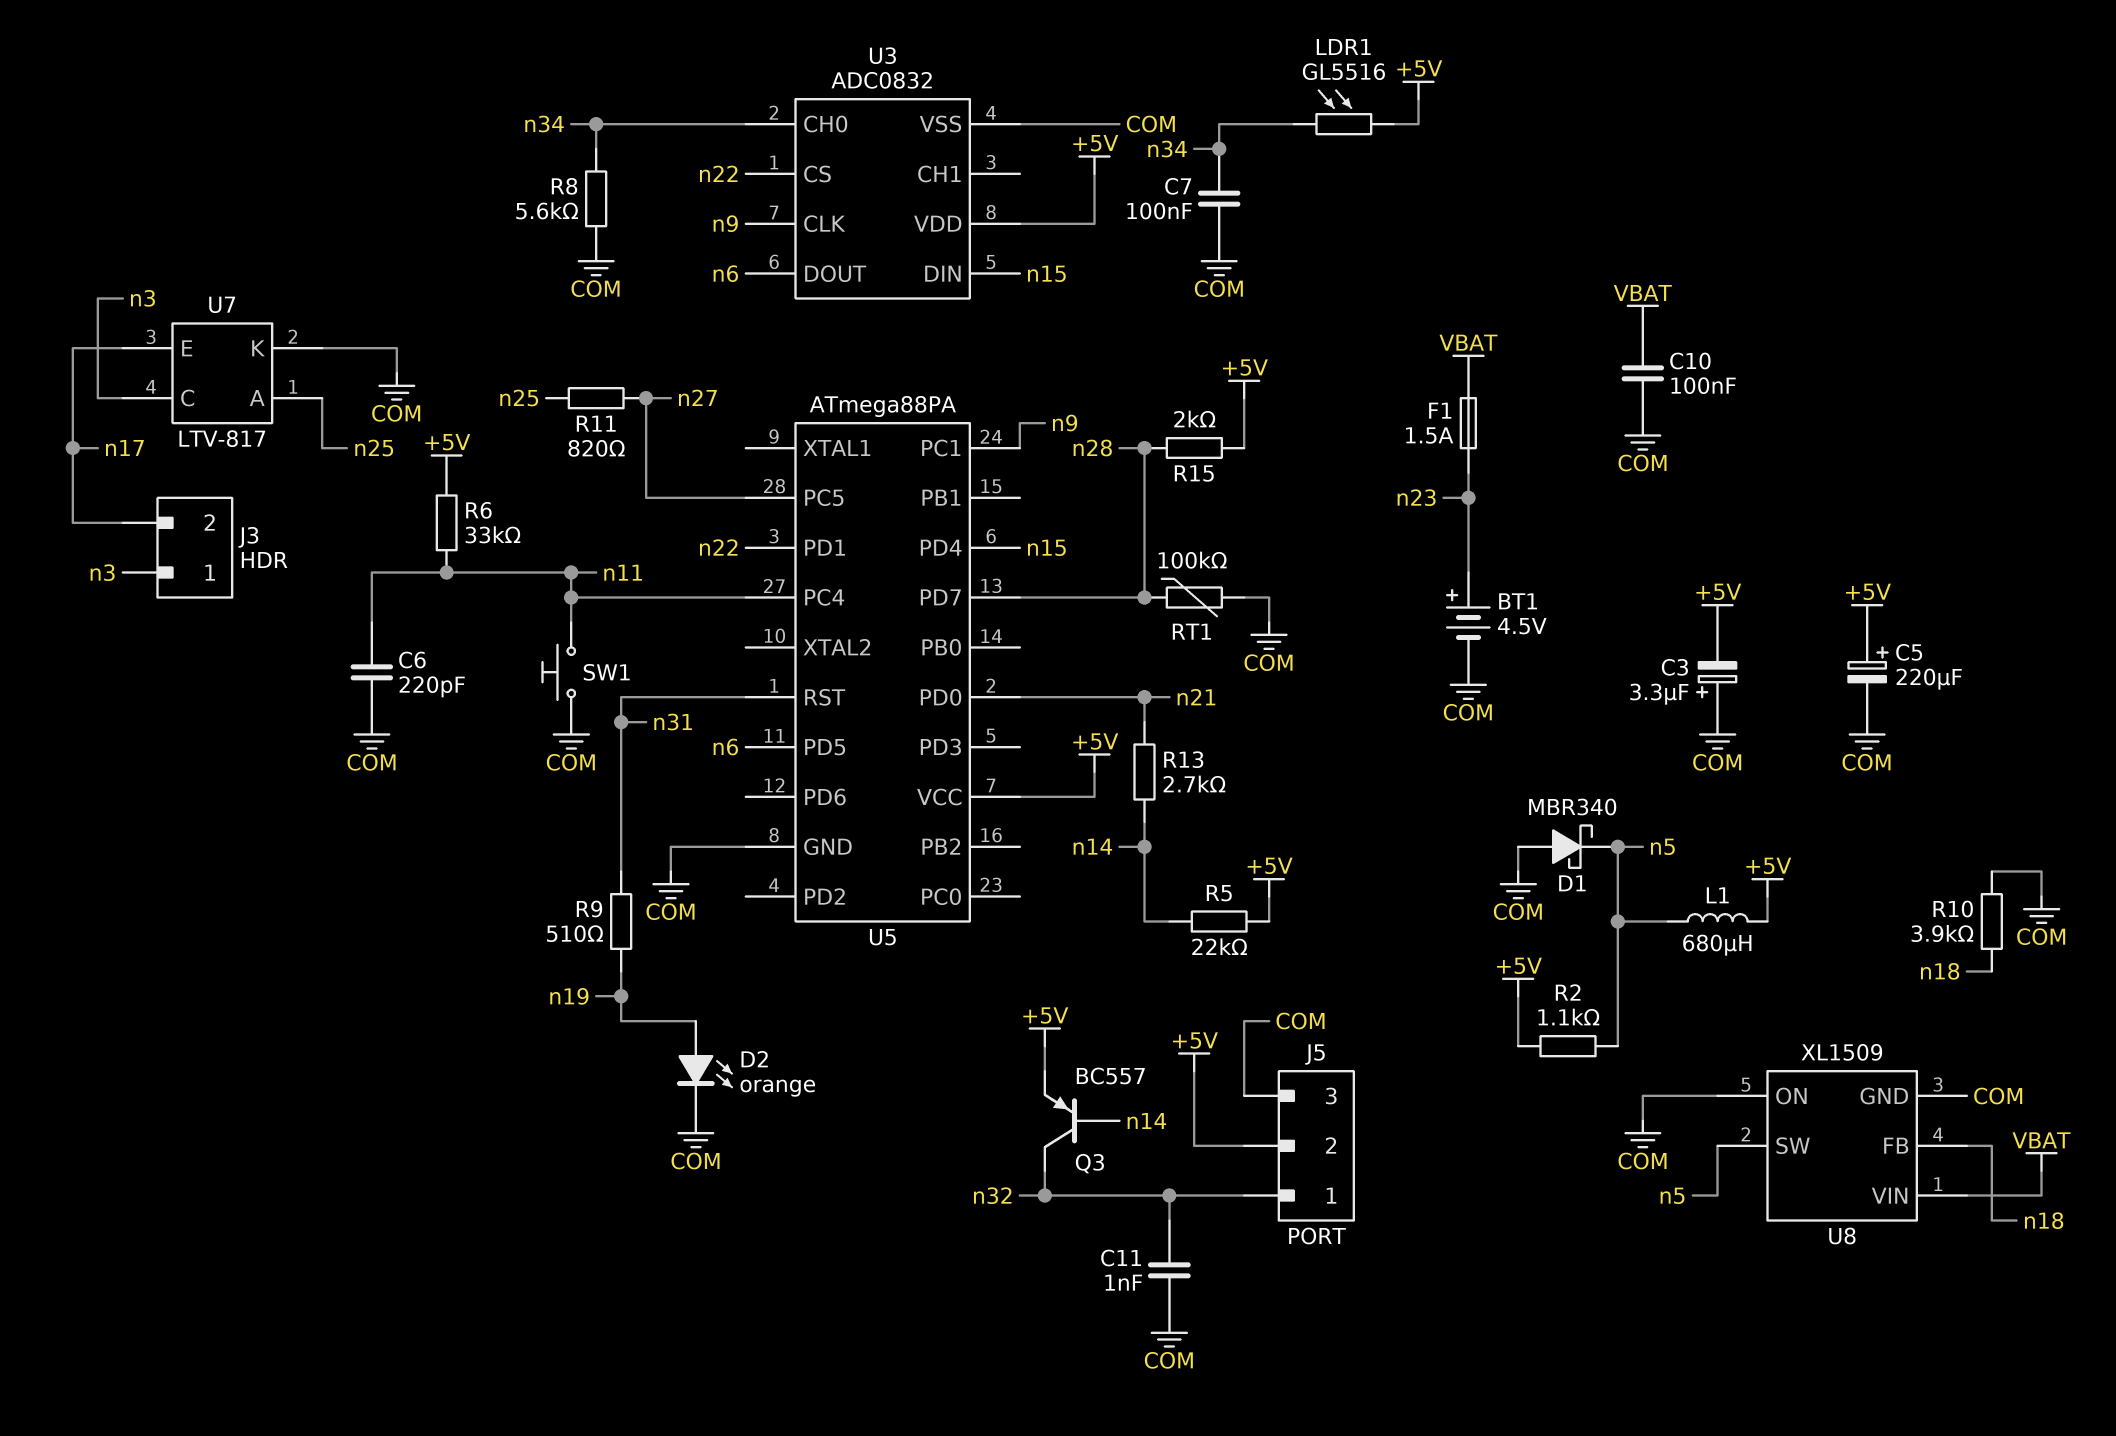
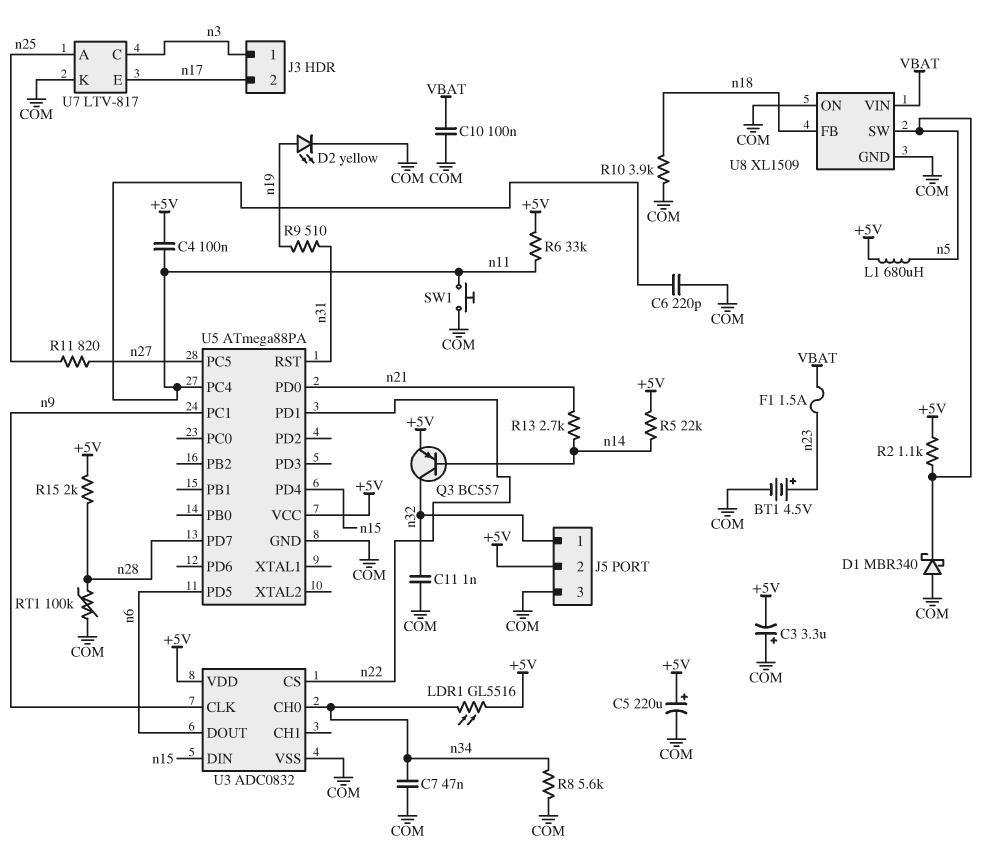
C4: none -> 100nF (+5V, n11)
C7: 100nF (COM, n34) -> 47nF (COM, n34)
D2: LED orange (A n19, K COM) -> LED yellow (A n19, K COM)

